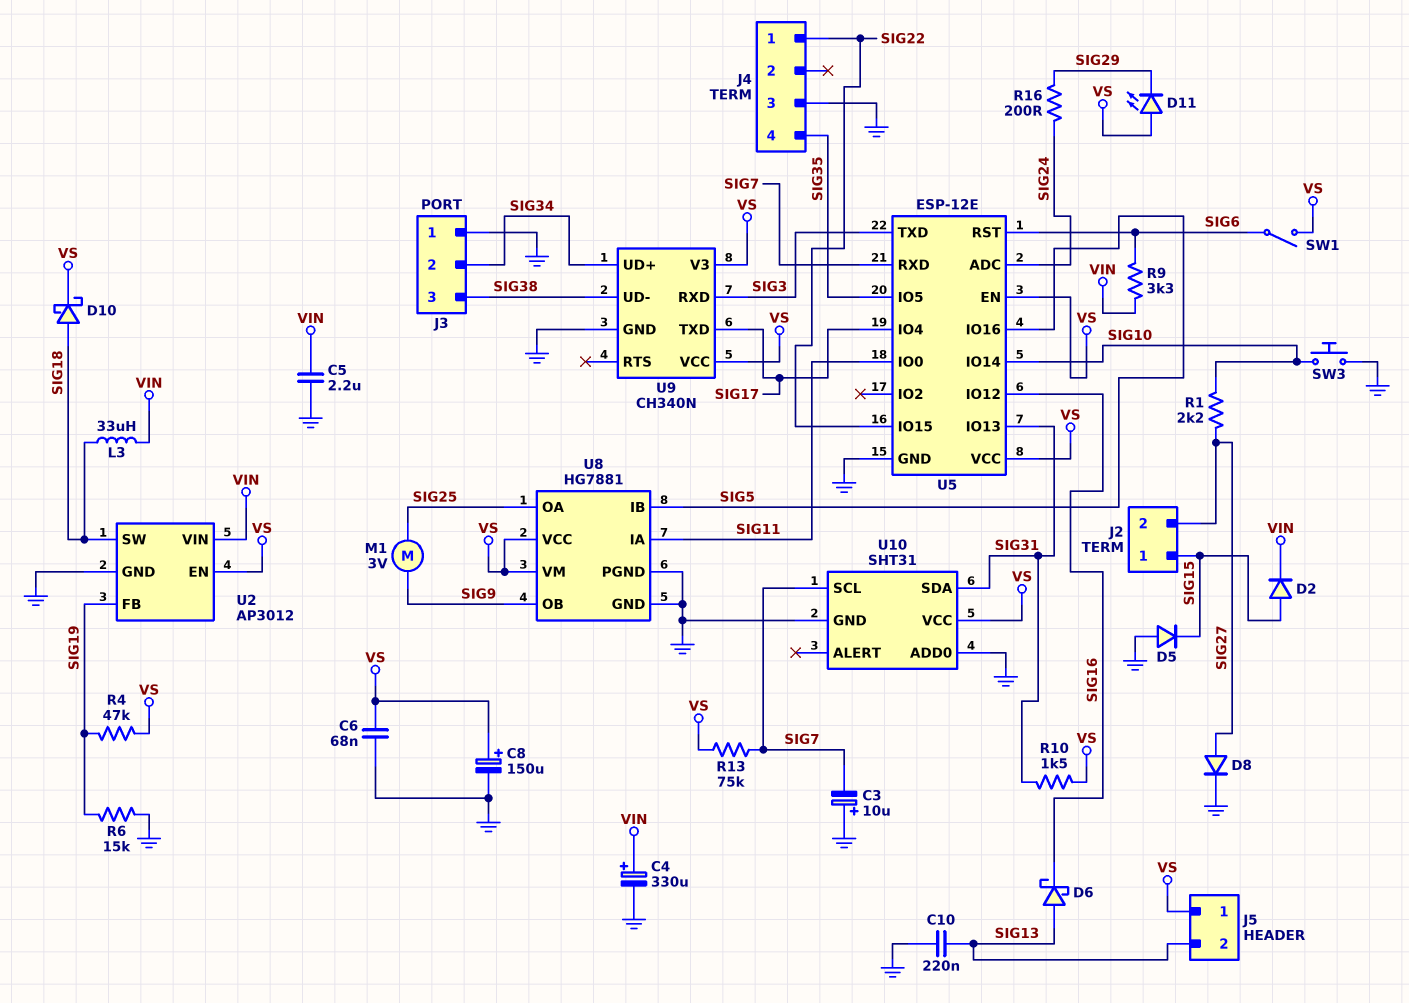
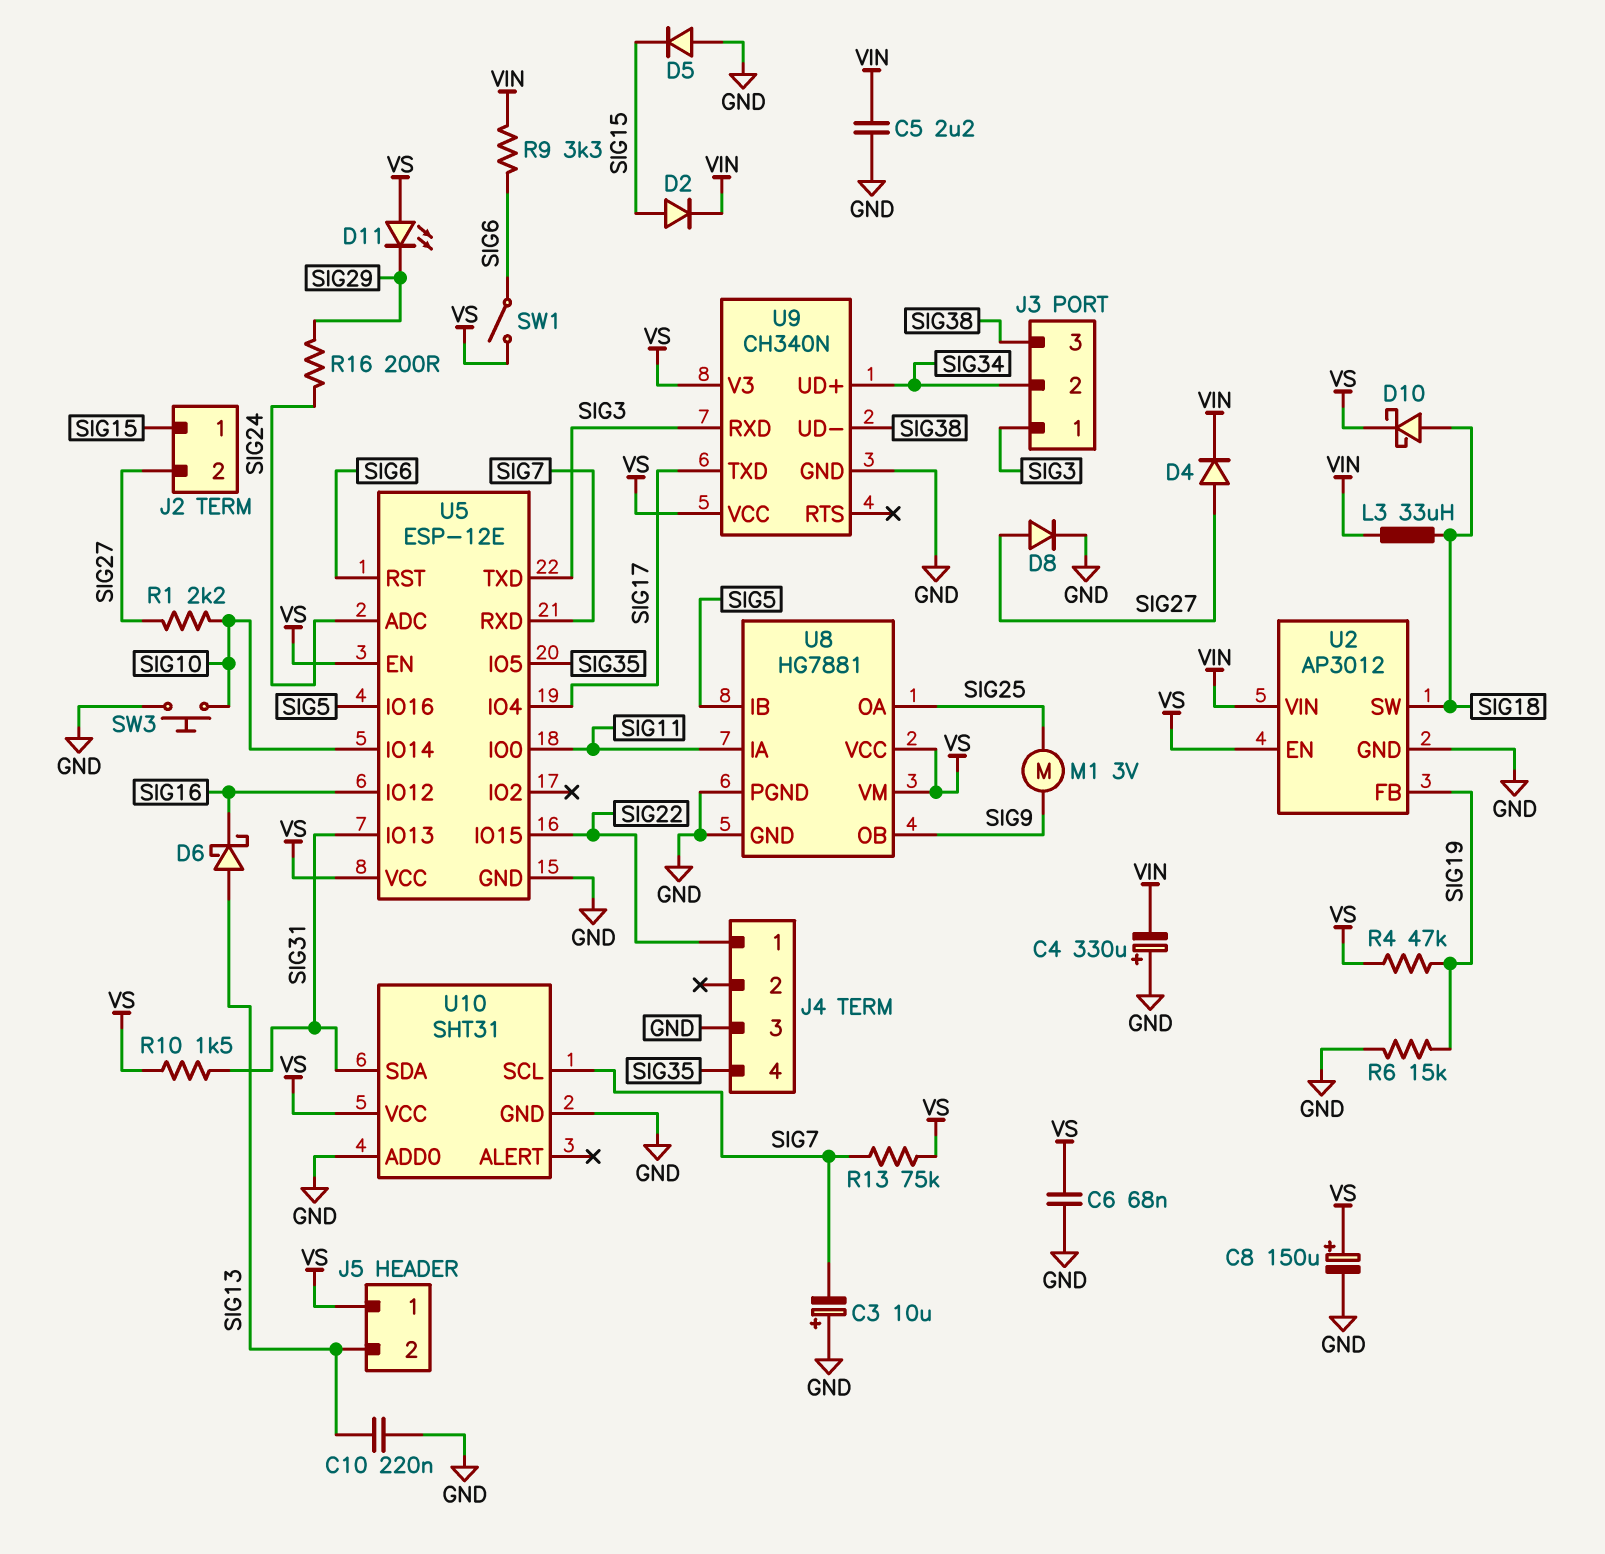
C4: 330uF (plus VIN, minus GND) -> 330uF (plus GND, minus VIN)
D4: none -> diode (A SIG27, K VIN)
J3 pin 1: GND -> SIG3

